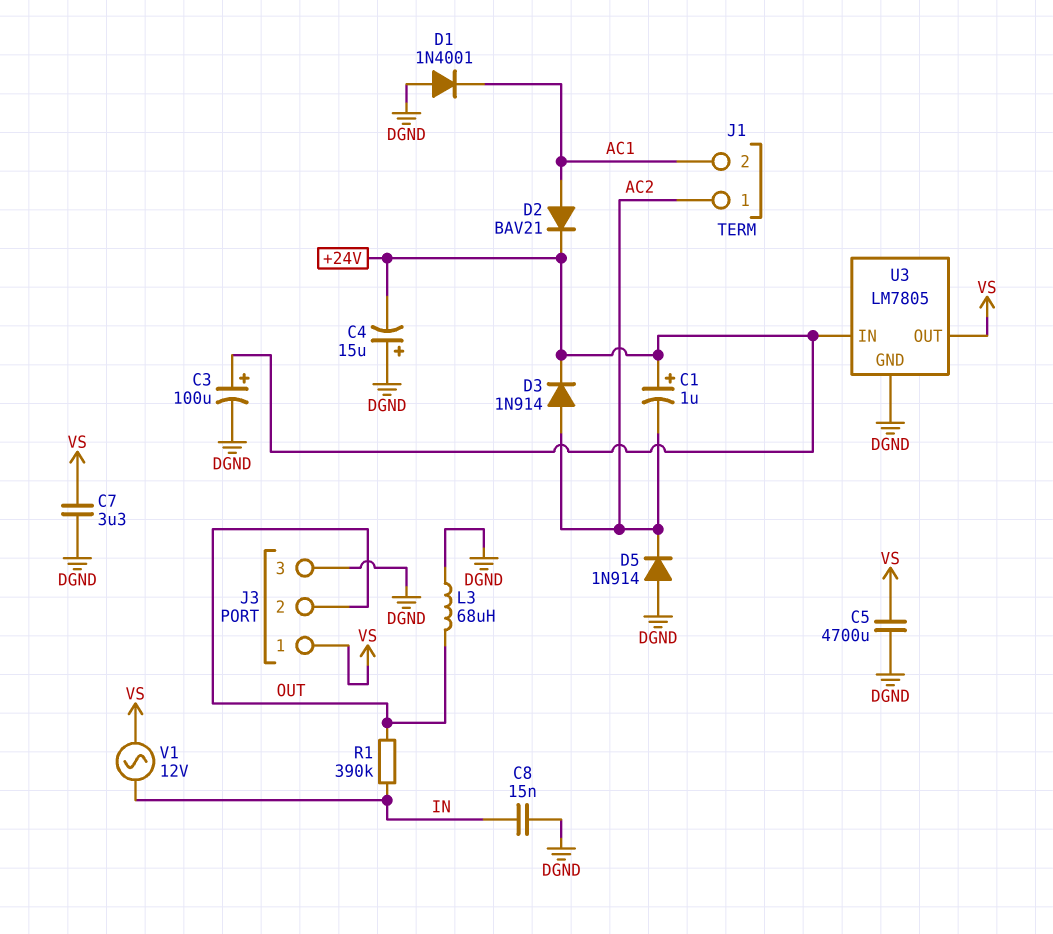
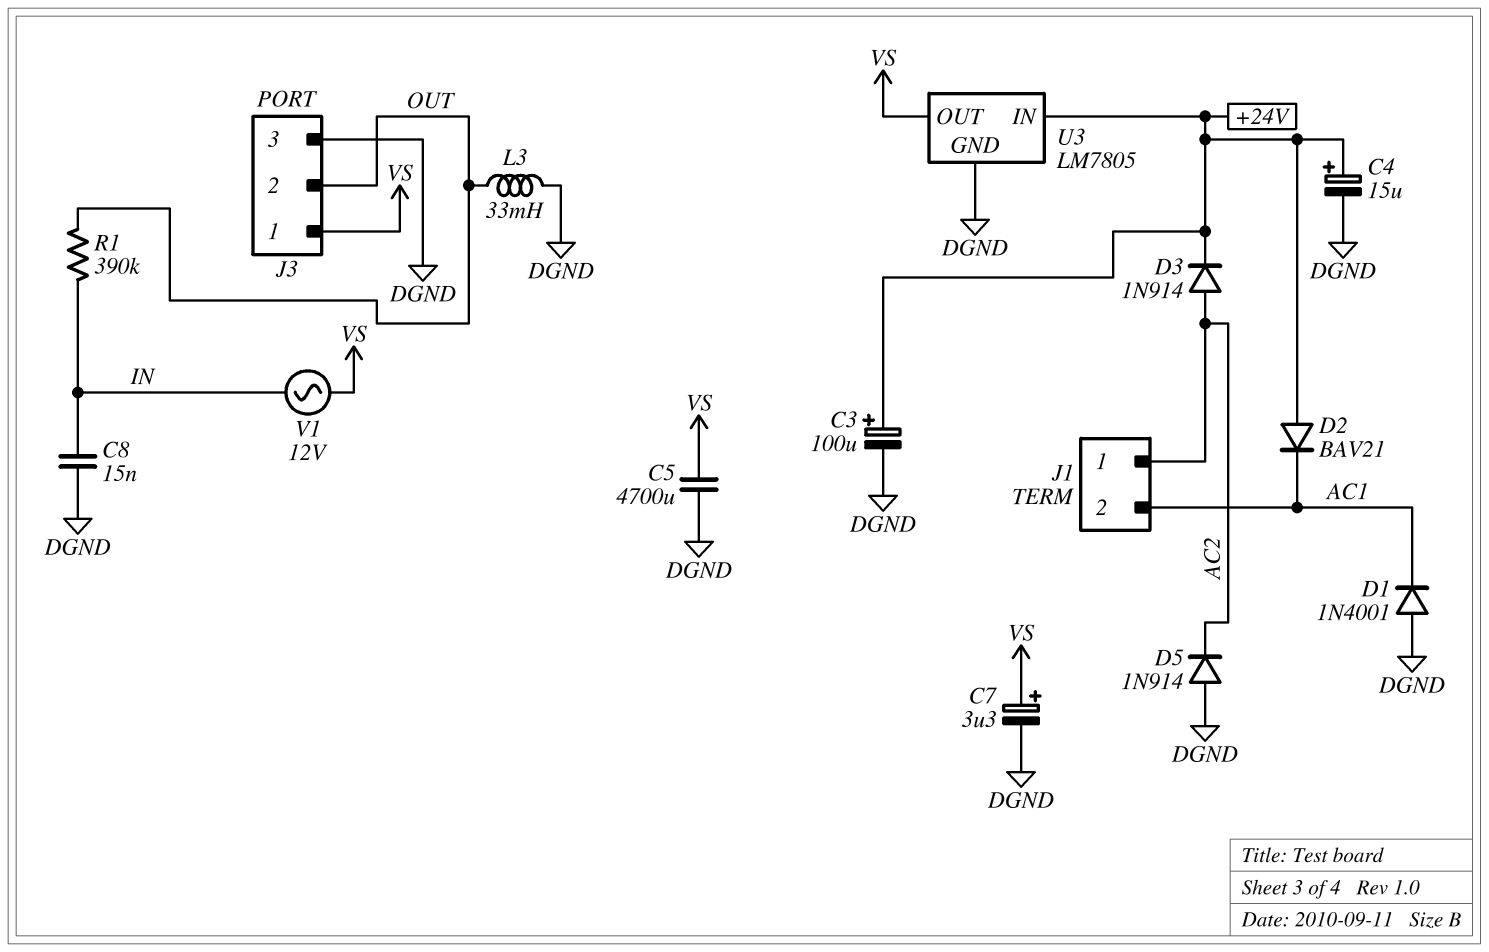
C1: 1uF (plus +24V, minus AC2) -> none
C4: 15uF (plus DGND, minus +24V) -> 15uF (plus +24V, minus DGND)
C7: 3.3uF (DGND, VS) -> 3.3uF (plus VS, minus DGND)
D2: diode BAV21 (A AC1, K +24V) -> diode BAV21 (A +24V, K AC1)
L3: 68uH (DGND, OUT) -> 33mH (DGND, OUT)

